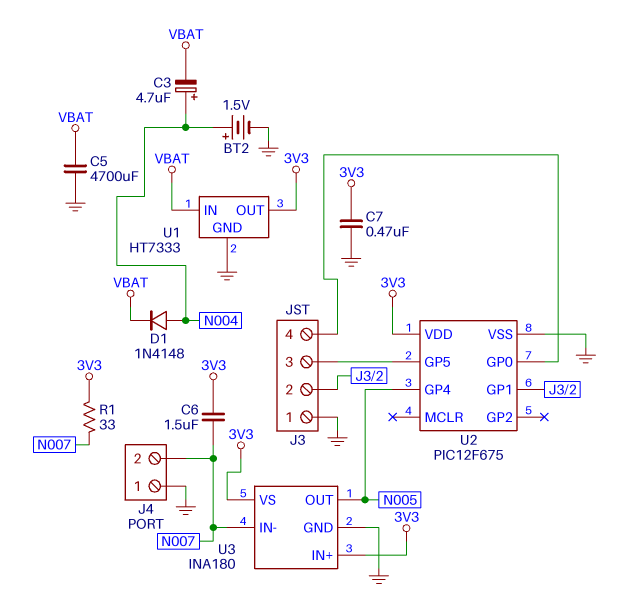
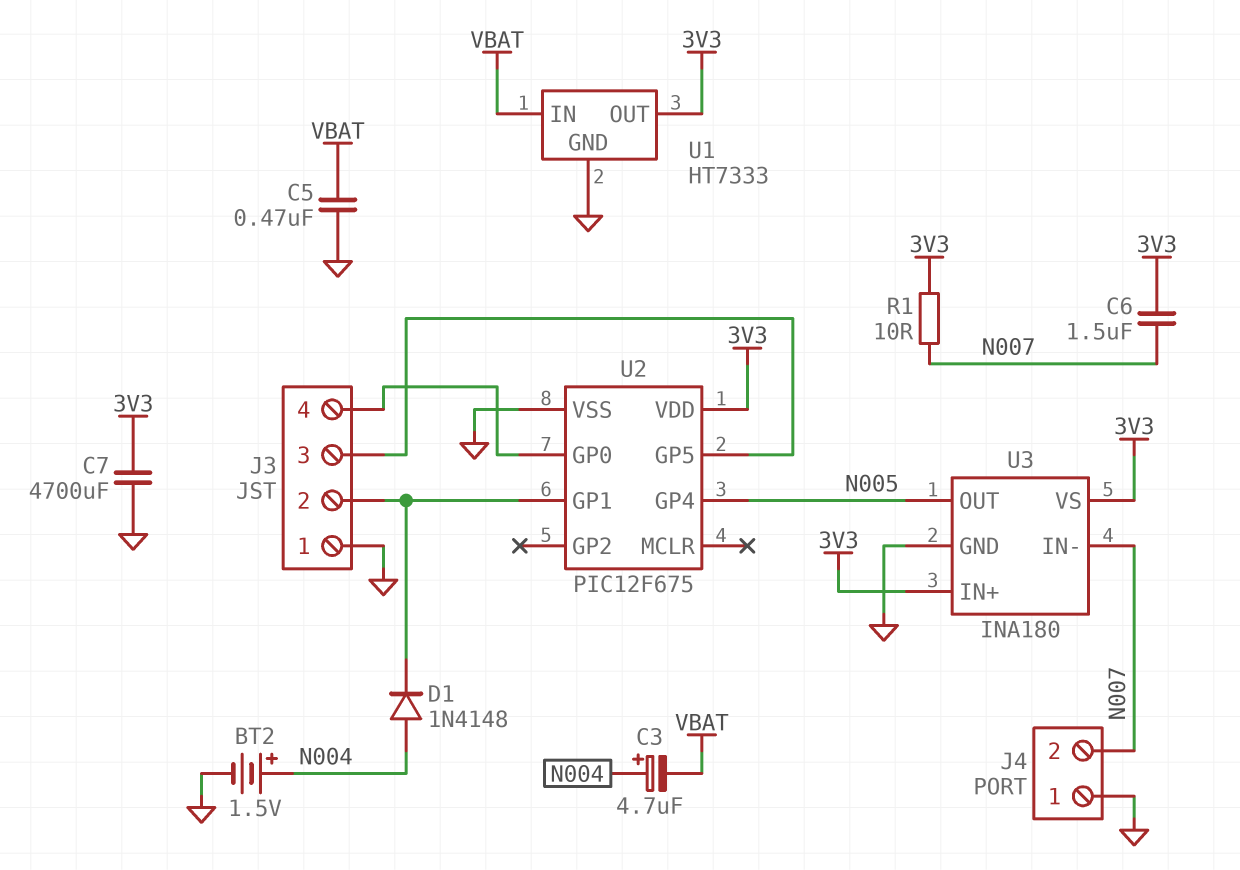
C5: 4700uF (GND, VBAT) -> 470nF (GND, VBAT)
C7: 470nF (3V3, GND) -> 4700uF (3V3, GND)
D1: diode 1N4148 (A N004, K VBAT) -> diode 1N4148 (A N004, K J3/2)
R1: 33 (3V3, N007) -> 10 (3V3, N007)

